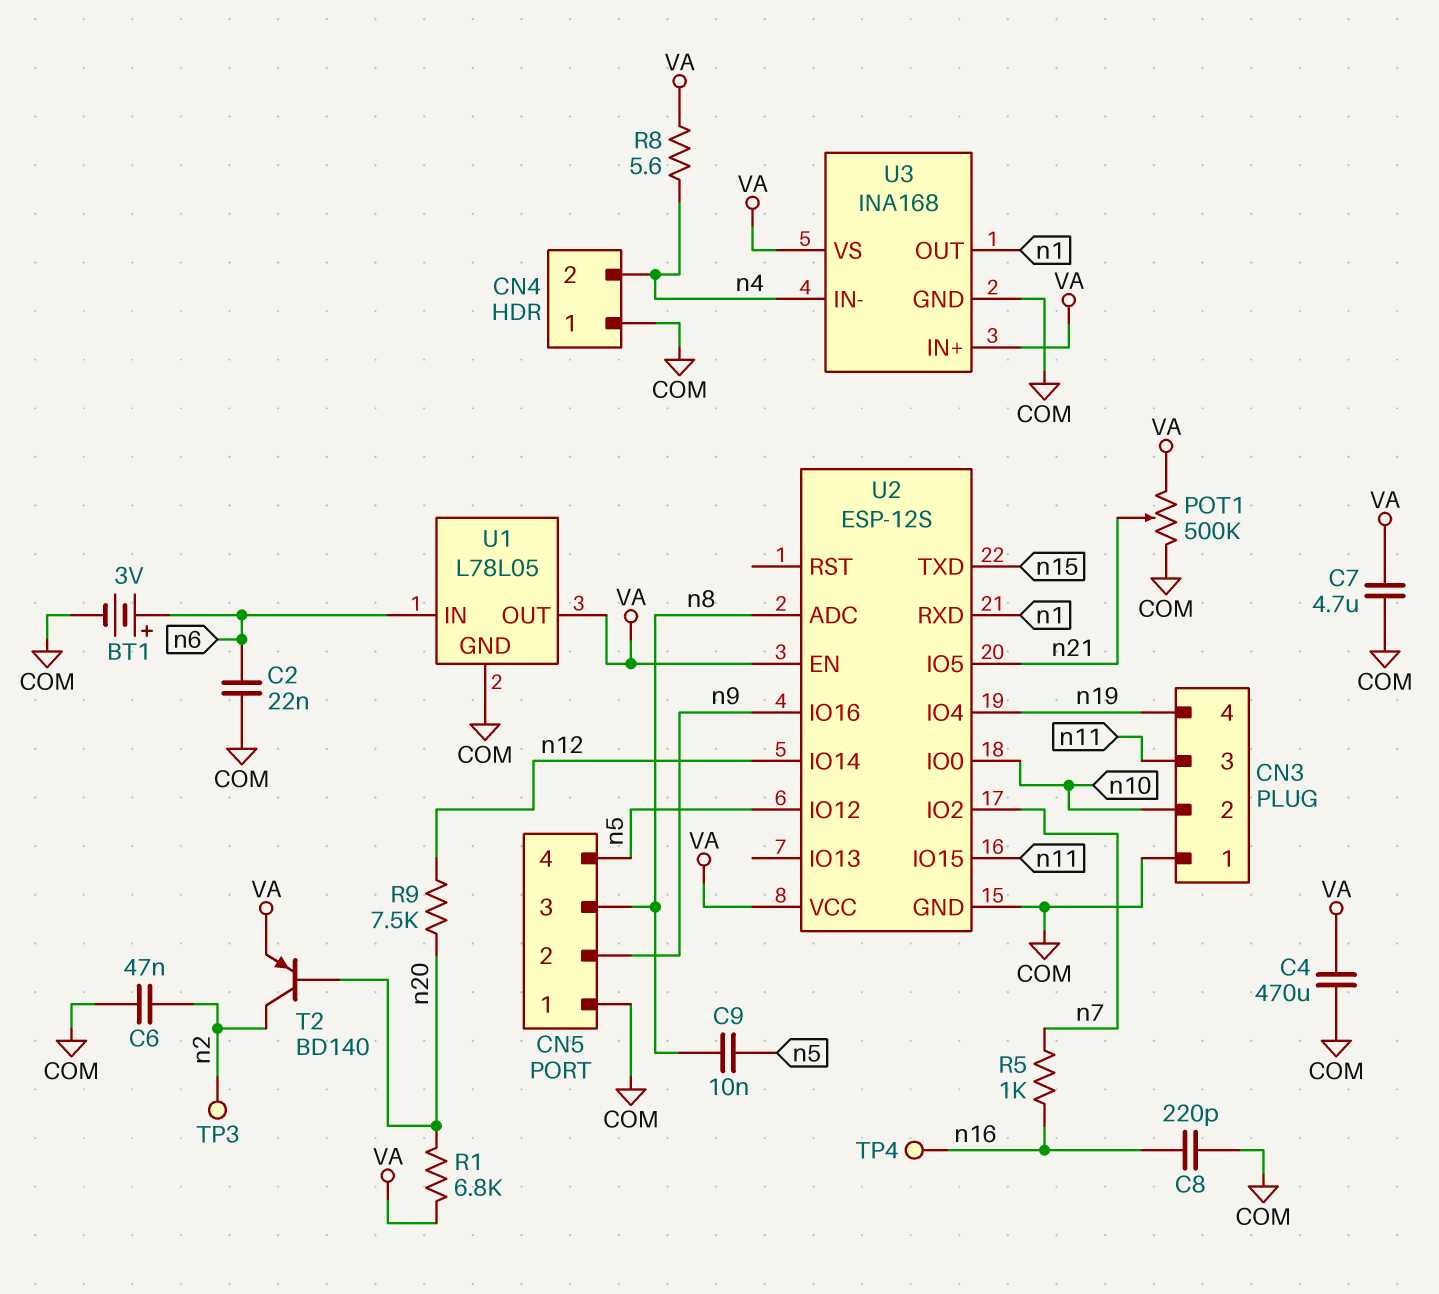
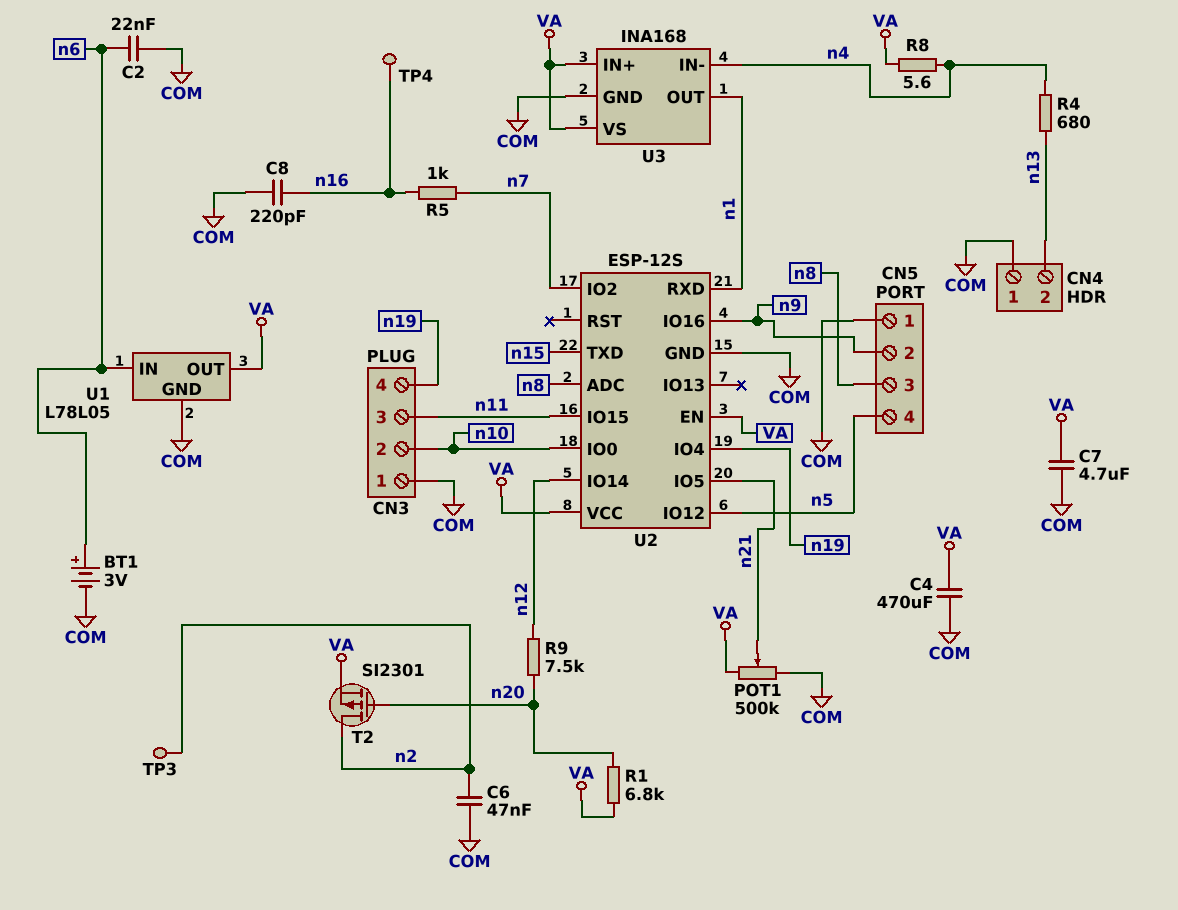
C9: 10nF (n5, n8) -> none
CN4 pin 2: n4 -> n13
R4: none -> 680 (n4, n13)
T2: PNP BD140 (B n20, C n2, E VA) -> PMOS SI2301 (G n20, D n2, S VA)

